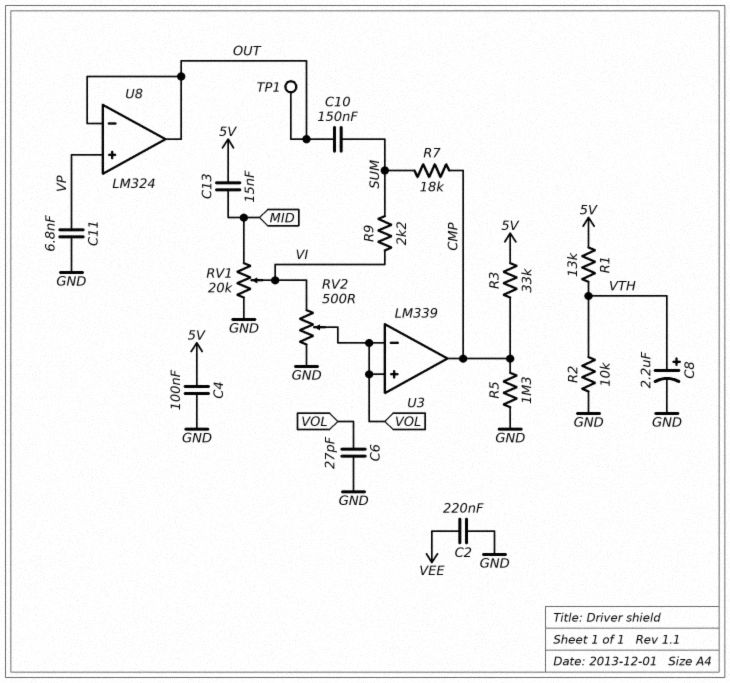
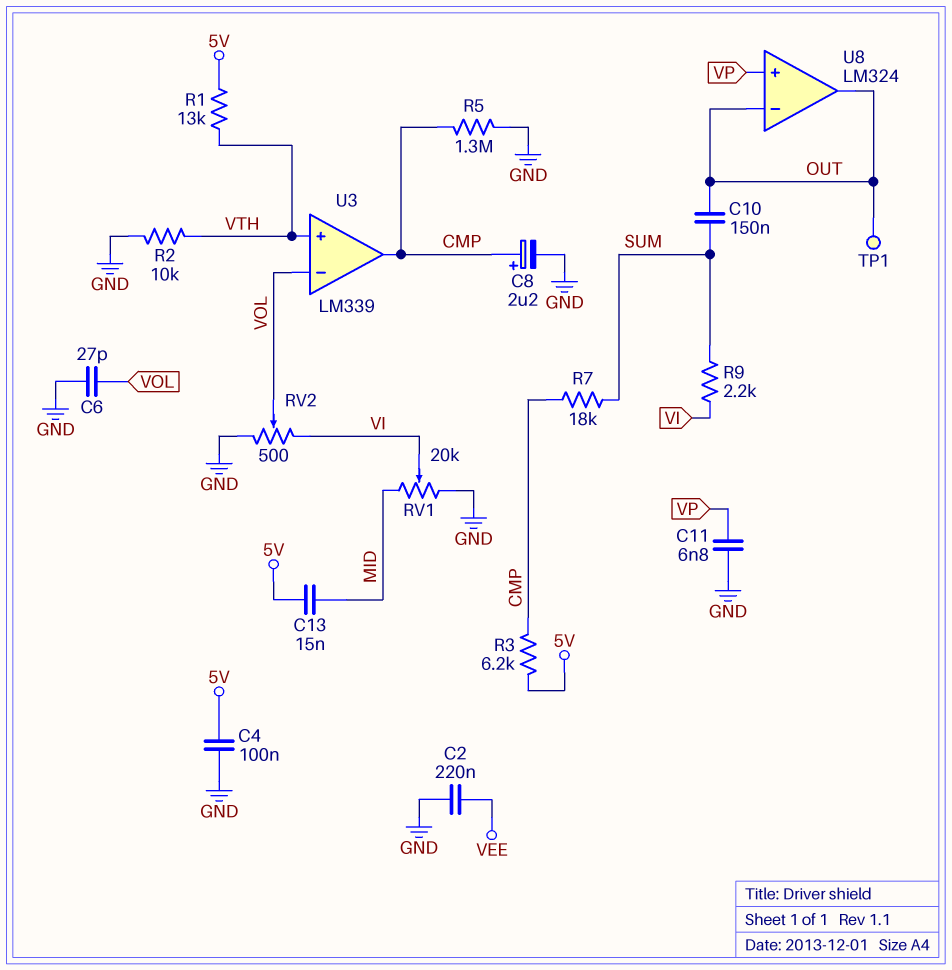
C8: 2.2uF (plus VTH, minus GND) -> 2.2uF (plus CMP, minus GND)
R3: 33k (5V, CMP) -> 6.2k (5V, CMP)
U3 pin in+: VOL -> VTH

